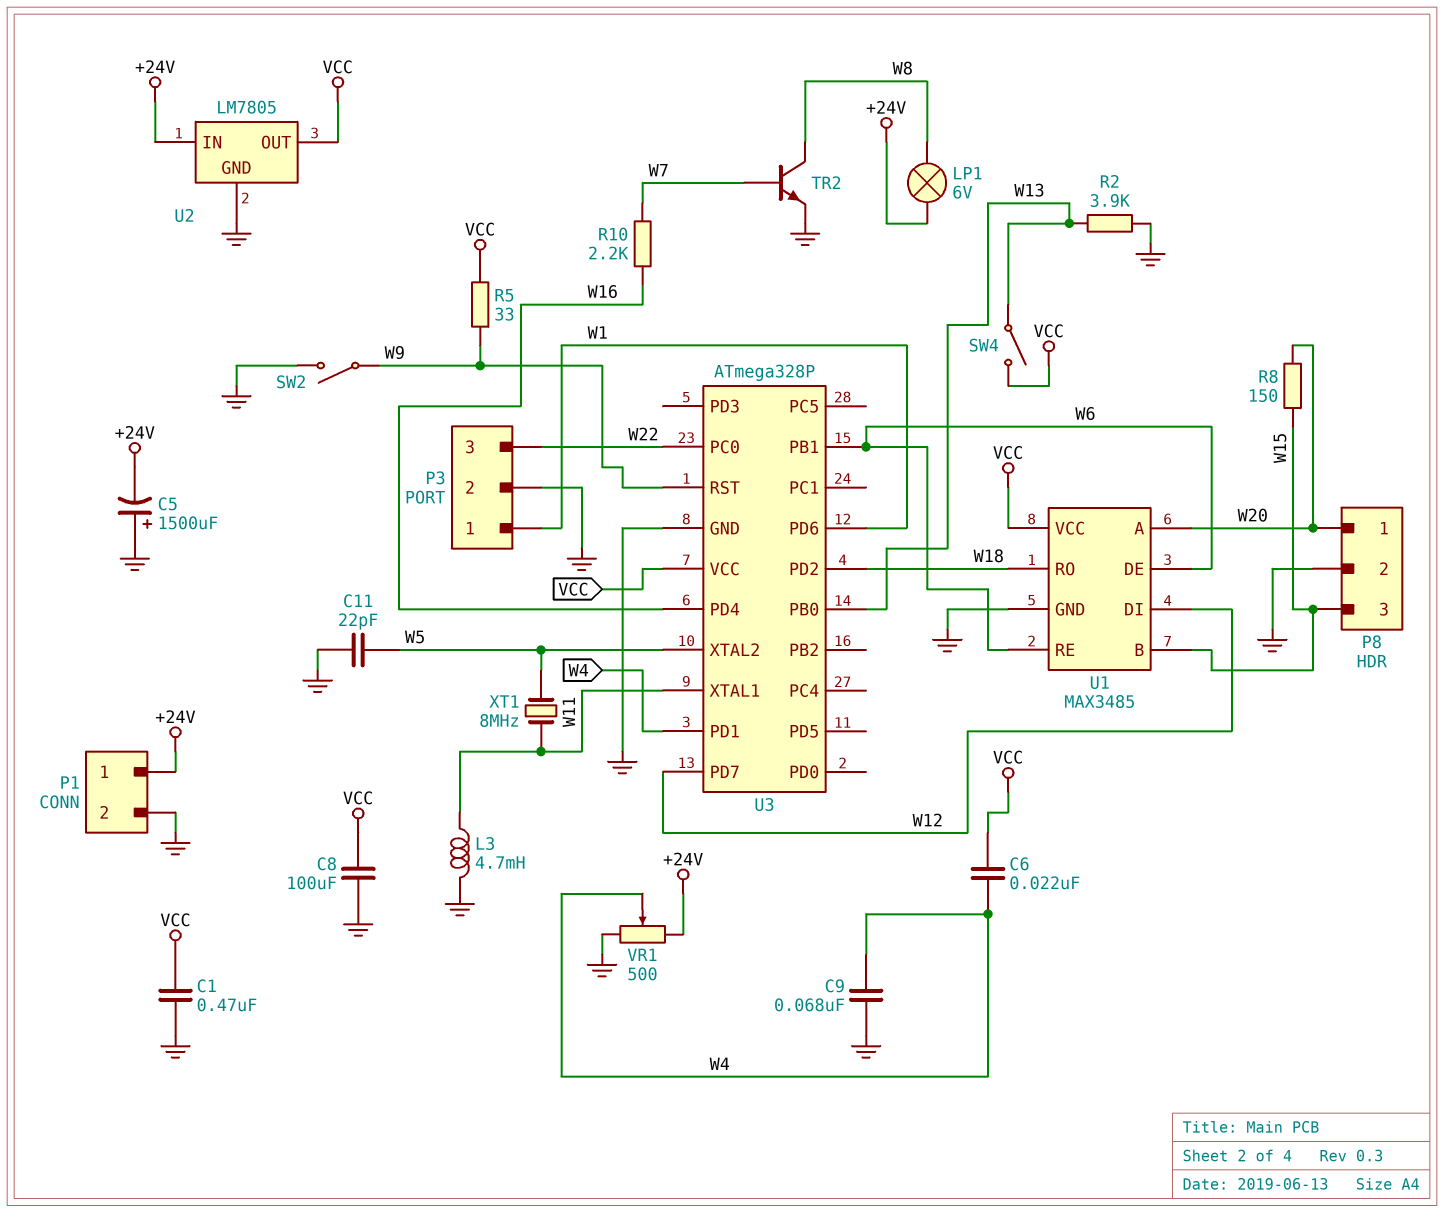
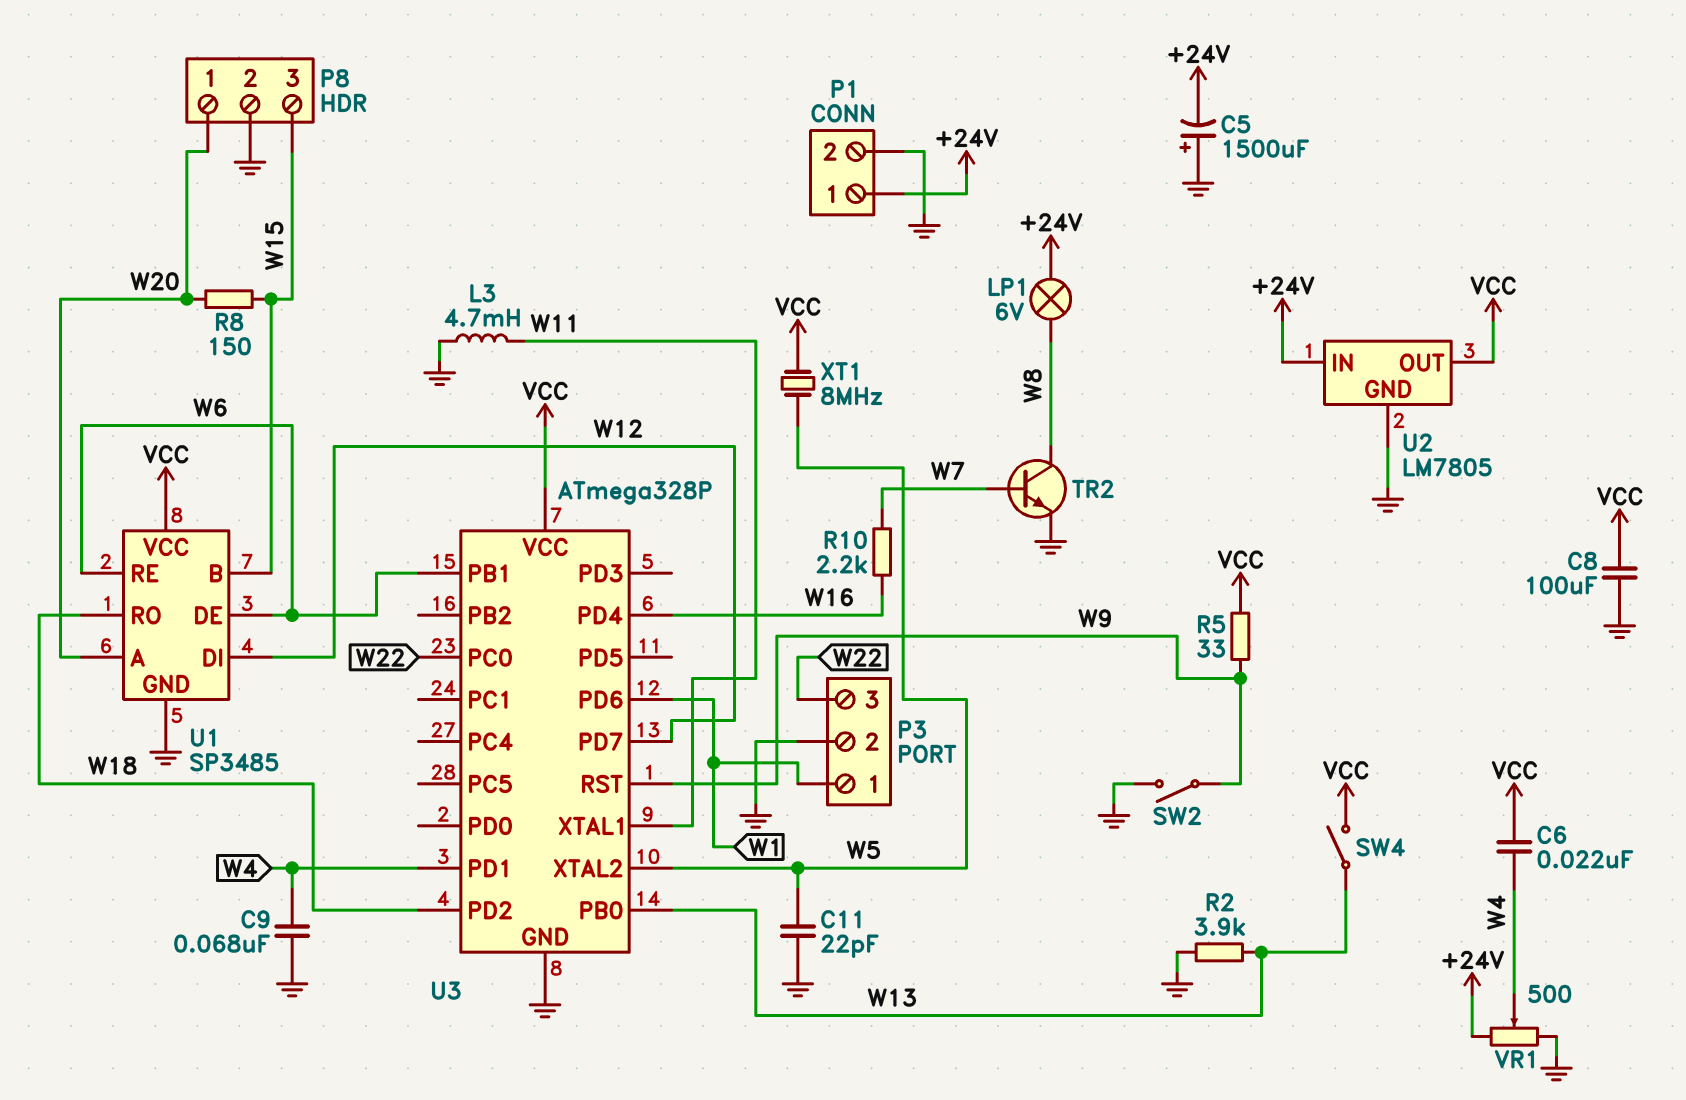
C1: 470nF (GND, VCC) -> none
U1: MAX3485 -> SP3485
XT1: 8MHz (W5, W11) -> 8MHz (VCC, W5)

